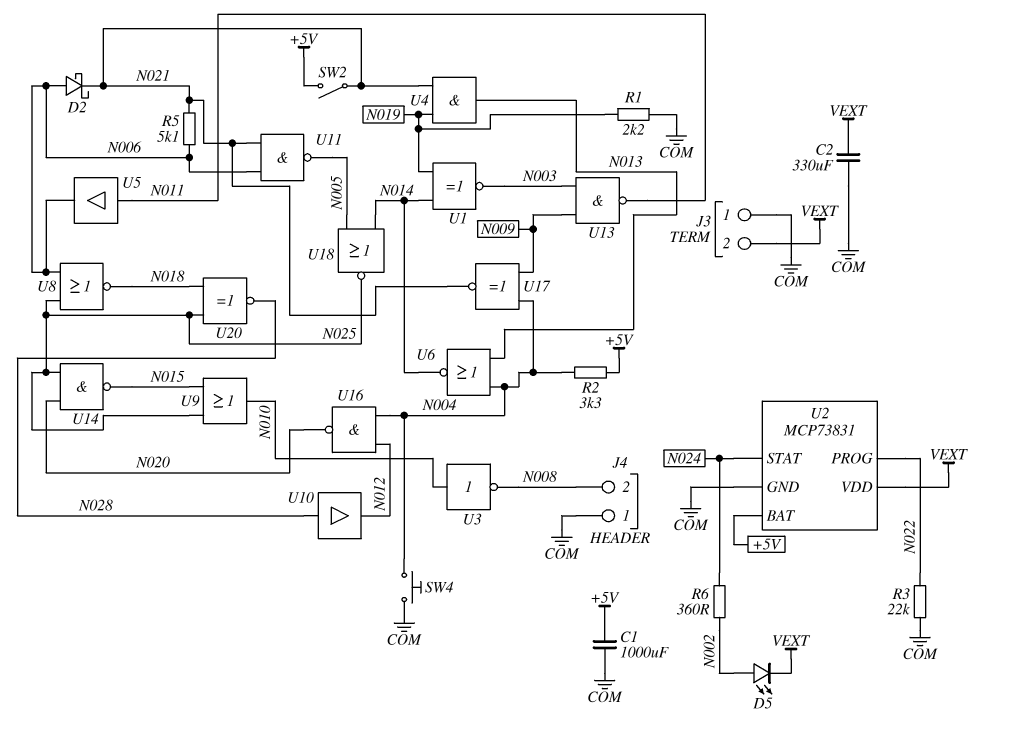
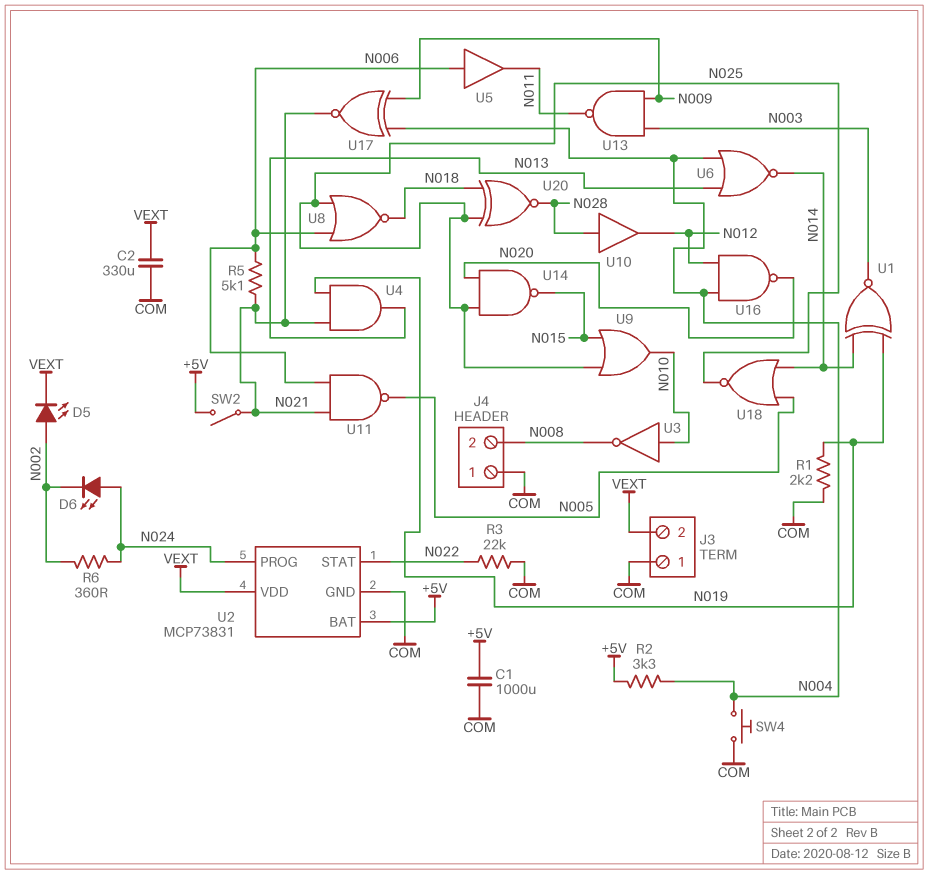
D2: schottky (A N006, K N021) -> none
D6: none -> LED (A N024, K N002)
U2 pin PROG: N022 -> N024
U2 pin STAT: N024 -> N022
U5: buffer (in N011, out N006) -> buffer (in N006, out N011)

